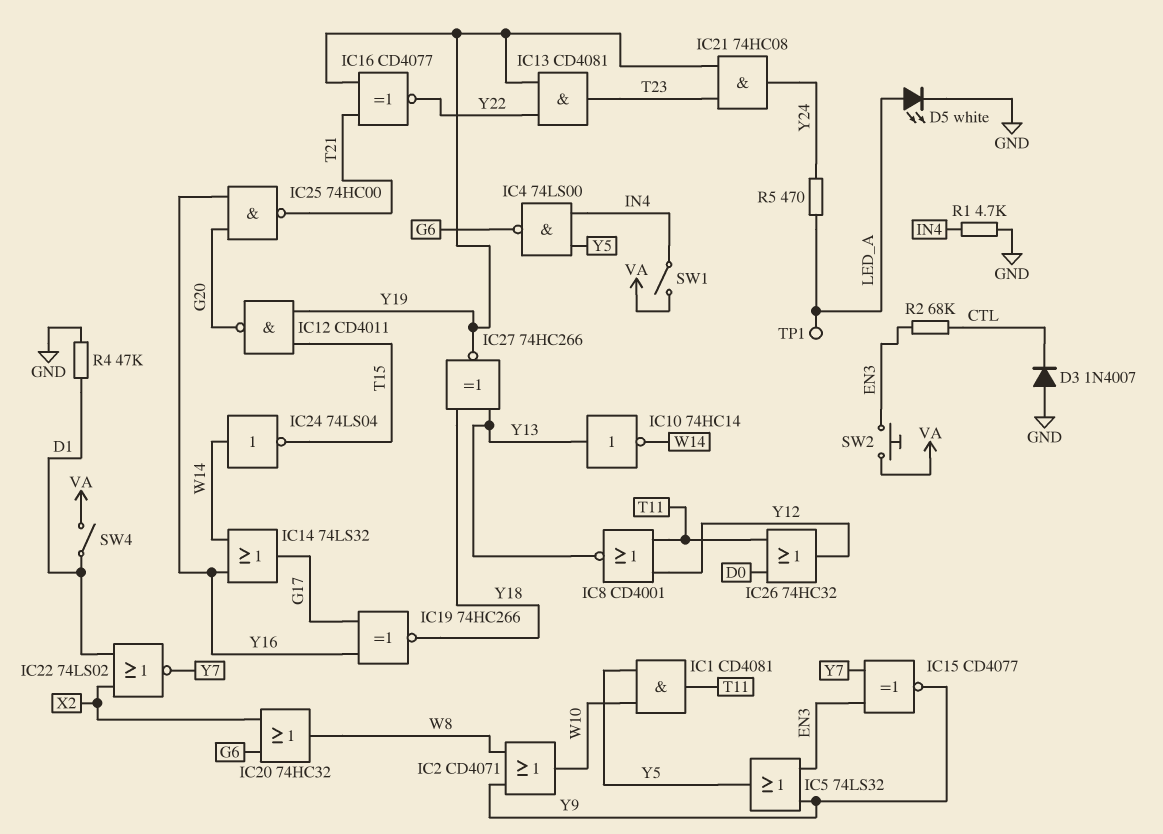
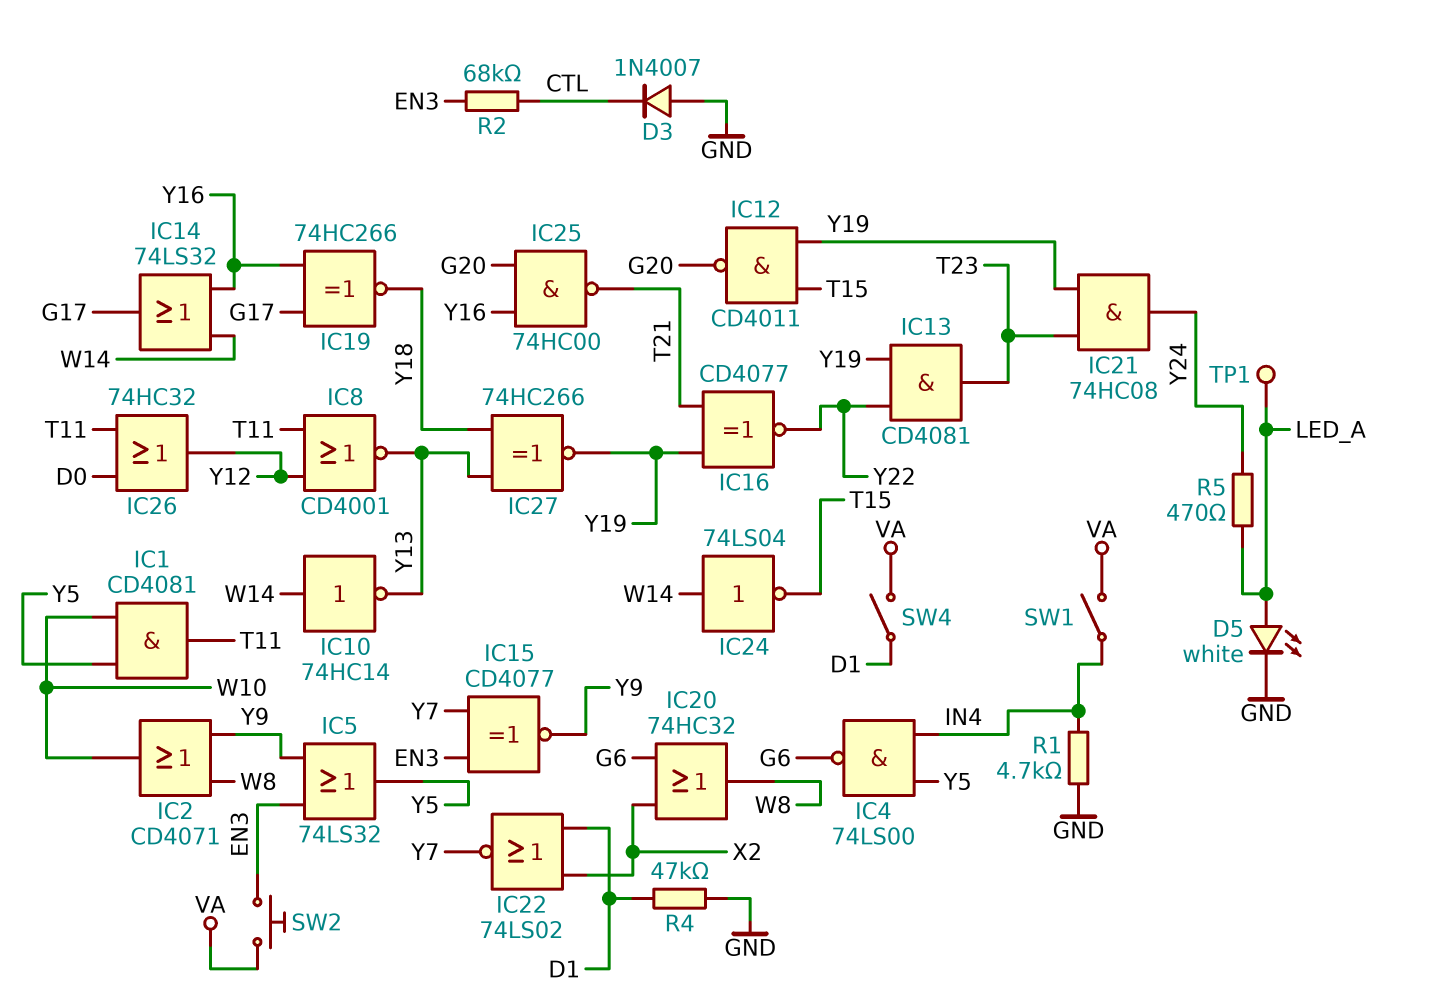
IC10: NOT 74HC14 (in Y13, out W14) -> NOT 74HC14 (in W14, out Y13)

